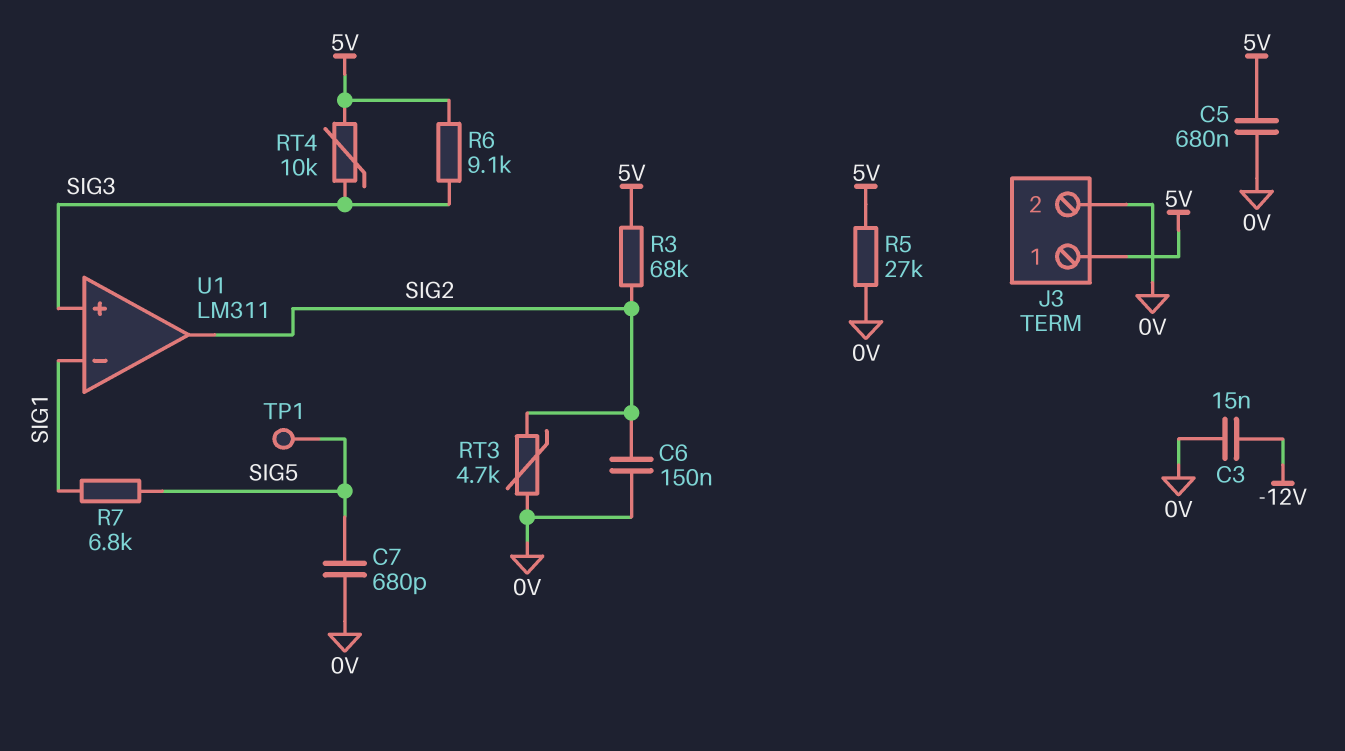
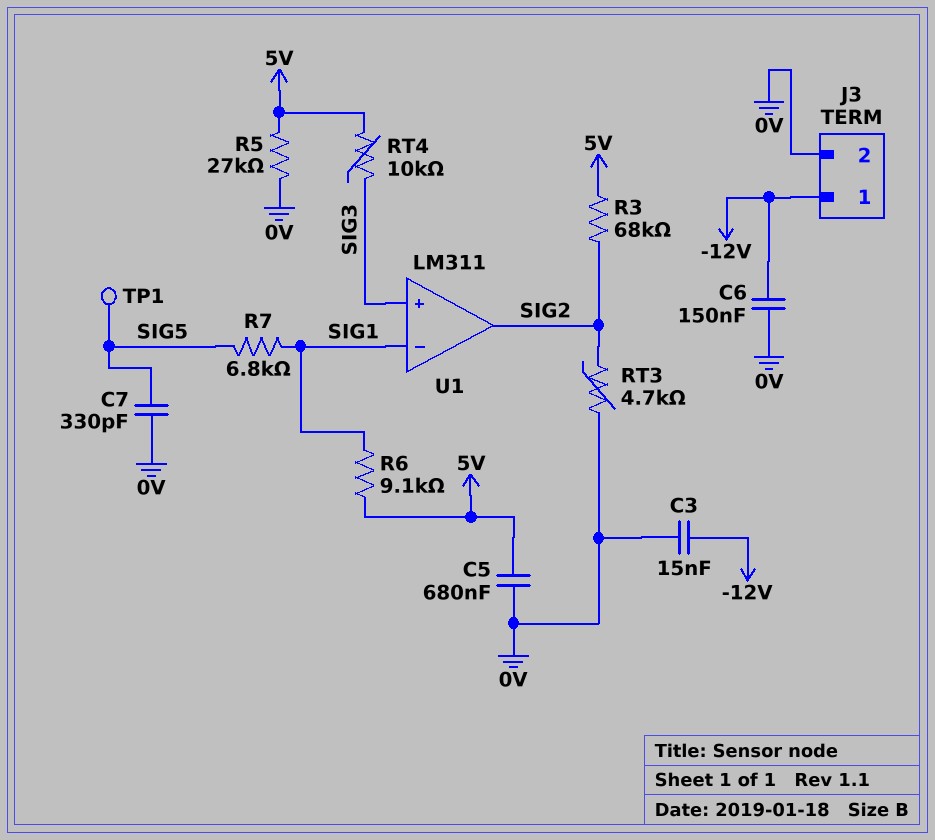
C6: 150nF (0V, SIG2) -> 150nF (-12V, 0V)
C7: 680pF (0V, SIG5) -> 330pF (0V, SIG5)
J3 pin 1: 5V -> -12V
R6: 9.1k (5V, SIG3) -> 9.1k (5V, SIG1)

